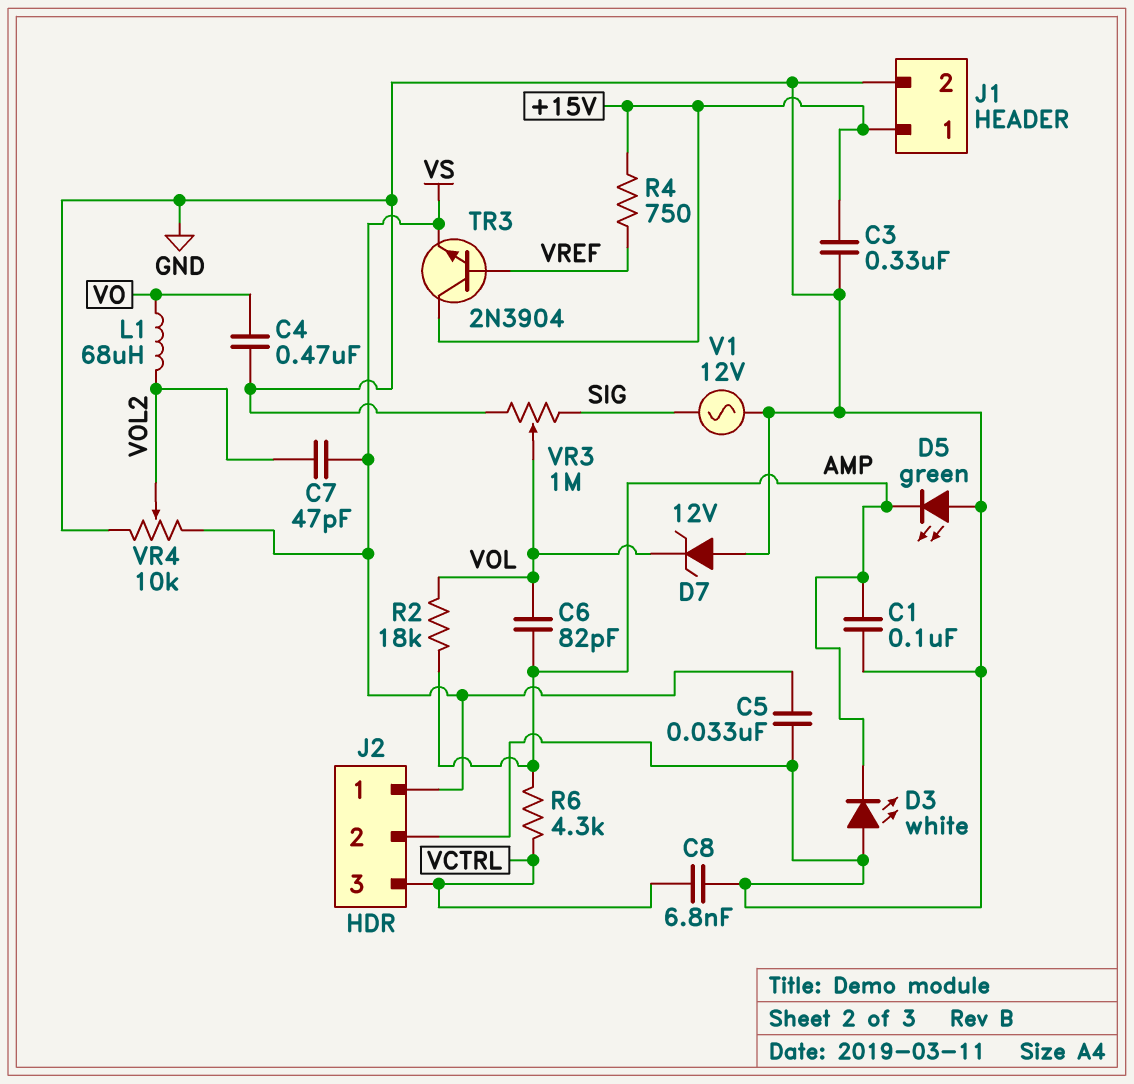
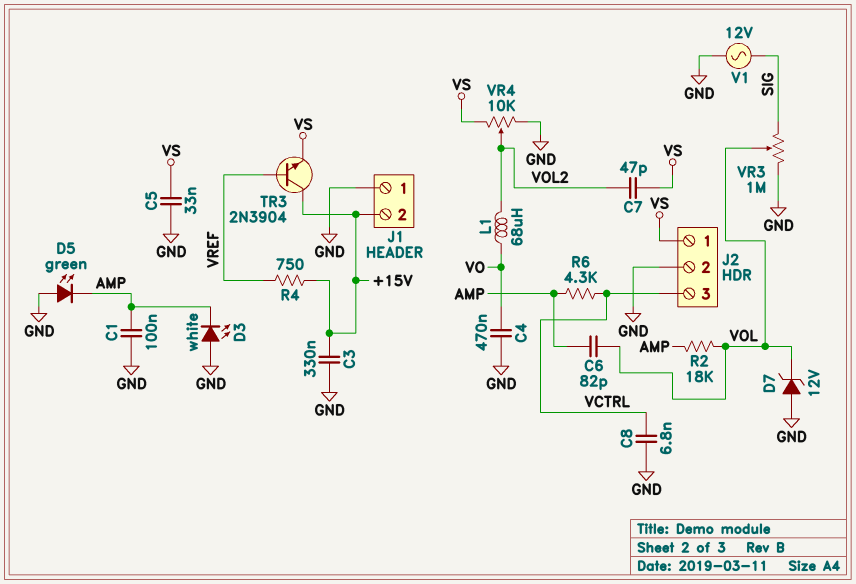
J1 pin 1: +15V -> GND
J1 pin 2: GND -> +15V

